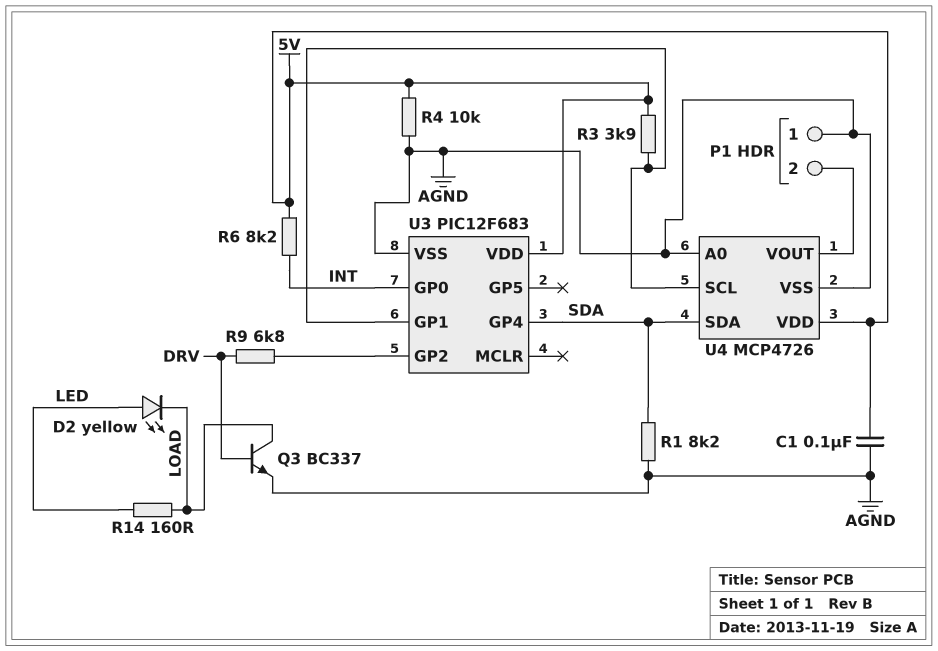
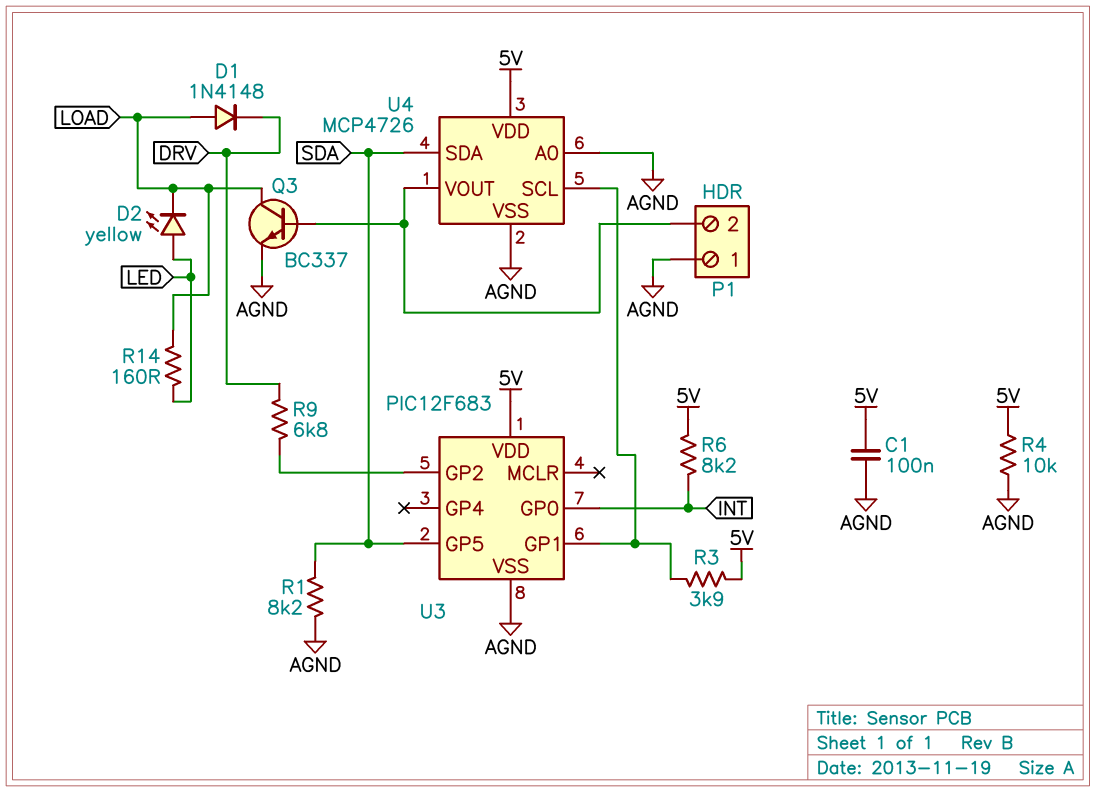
D1: none -> diode 1N4148 (A LOAD, K DRV)
Q3: NPN BC337 (B DRV, C LOAD, E AGND) -> NPN BC337 (B P1/2, C LOAD, E AGND)
U3 pin GP4: SDA -> none
U3 pin GP5: none -> SDA

